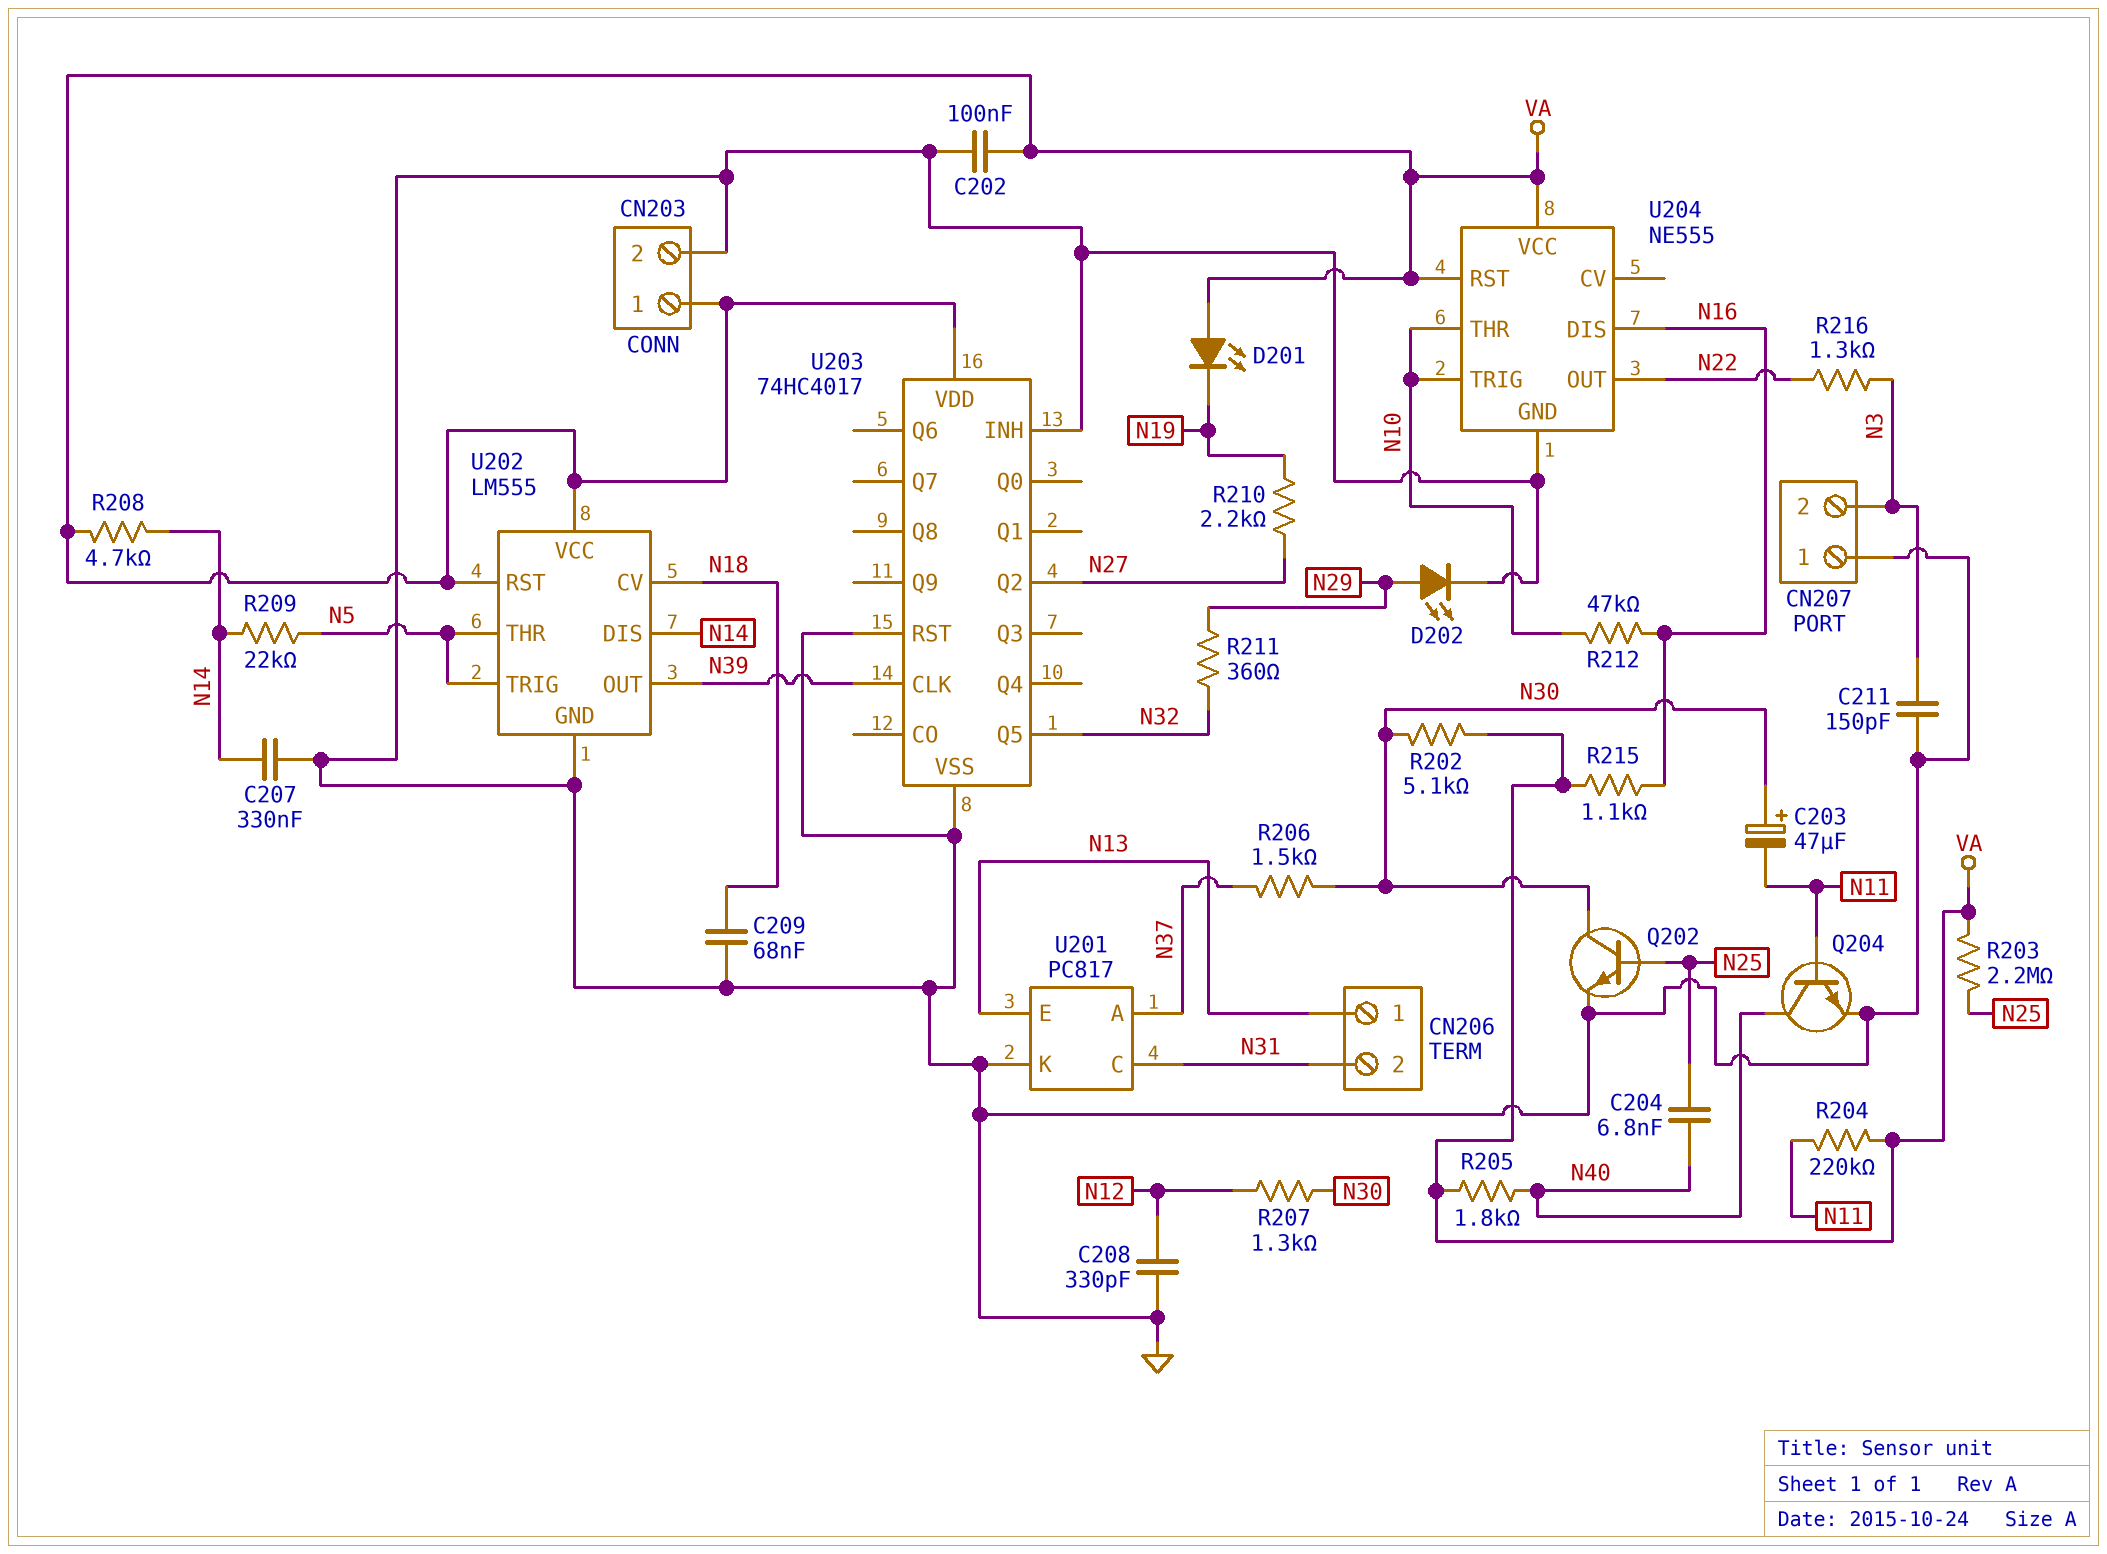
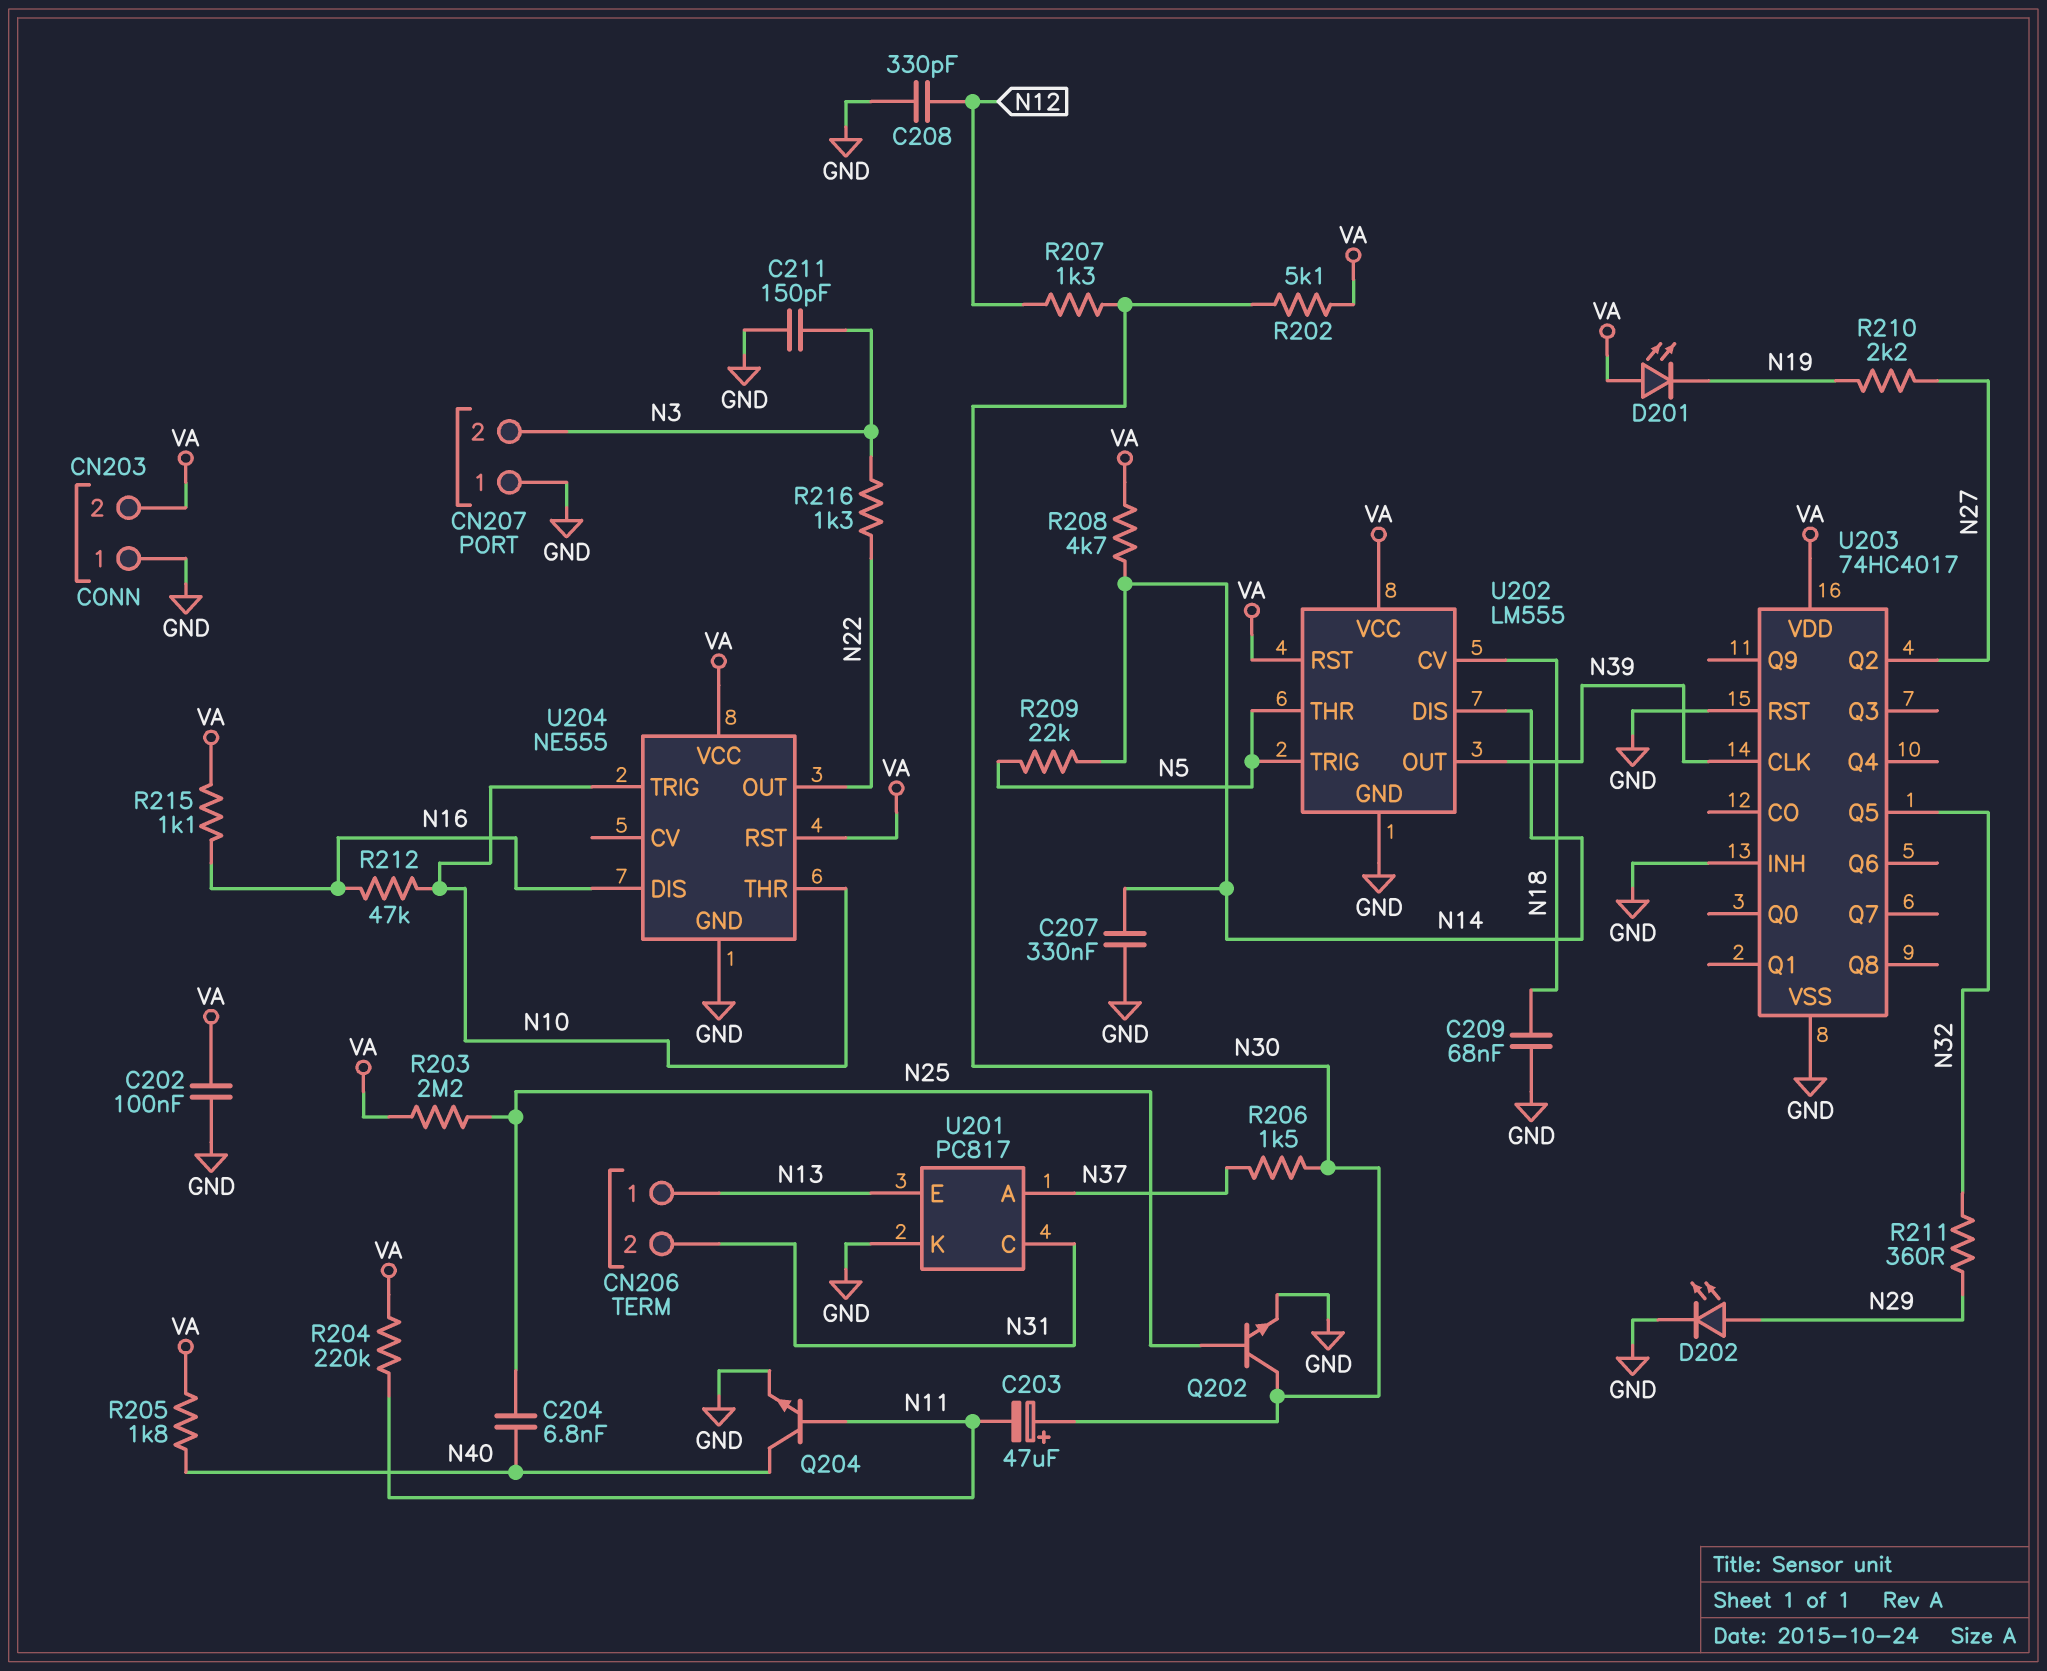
CN203 pin 1: VA -> GND
CN203 pin 2: GND -> VA

